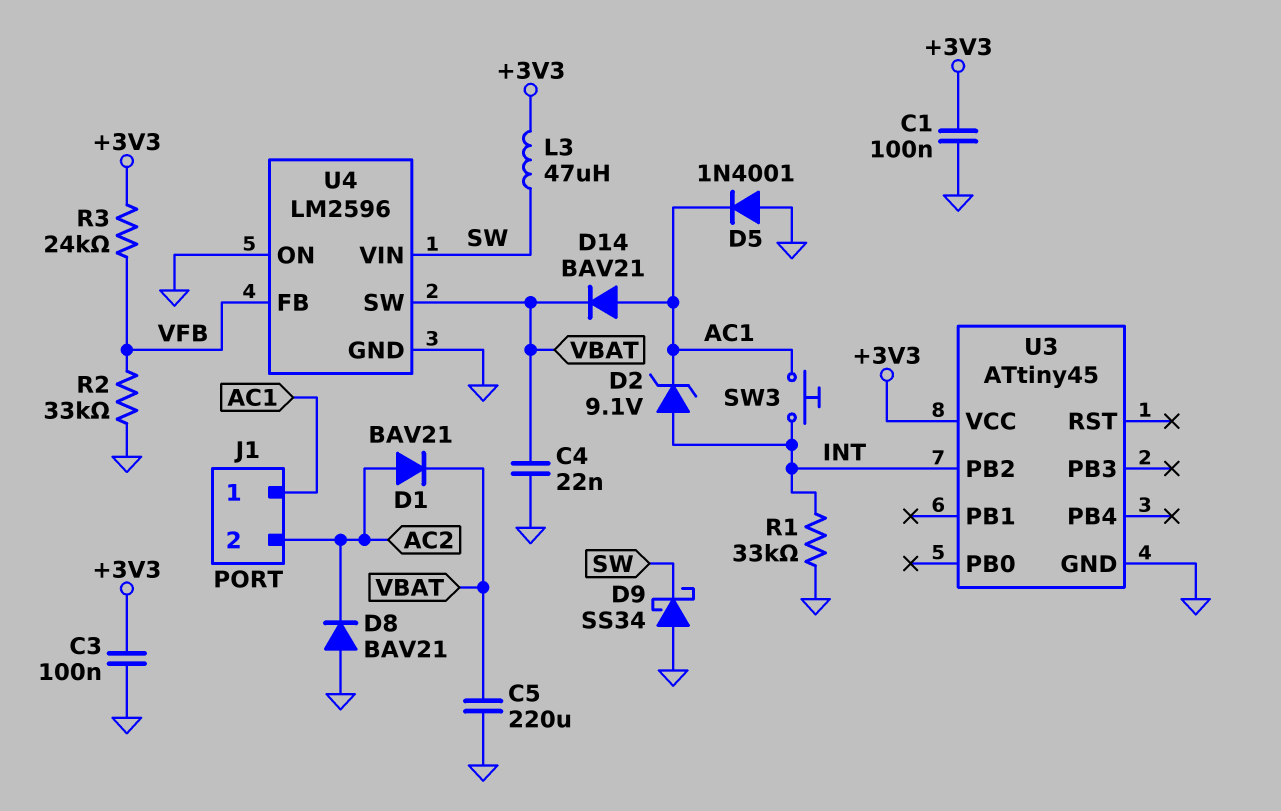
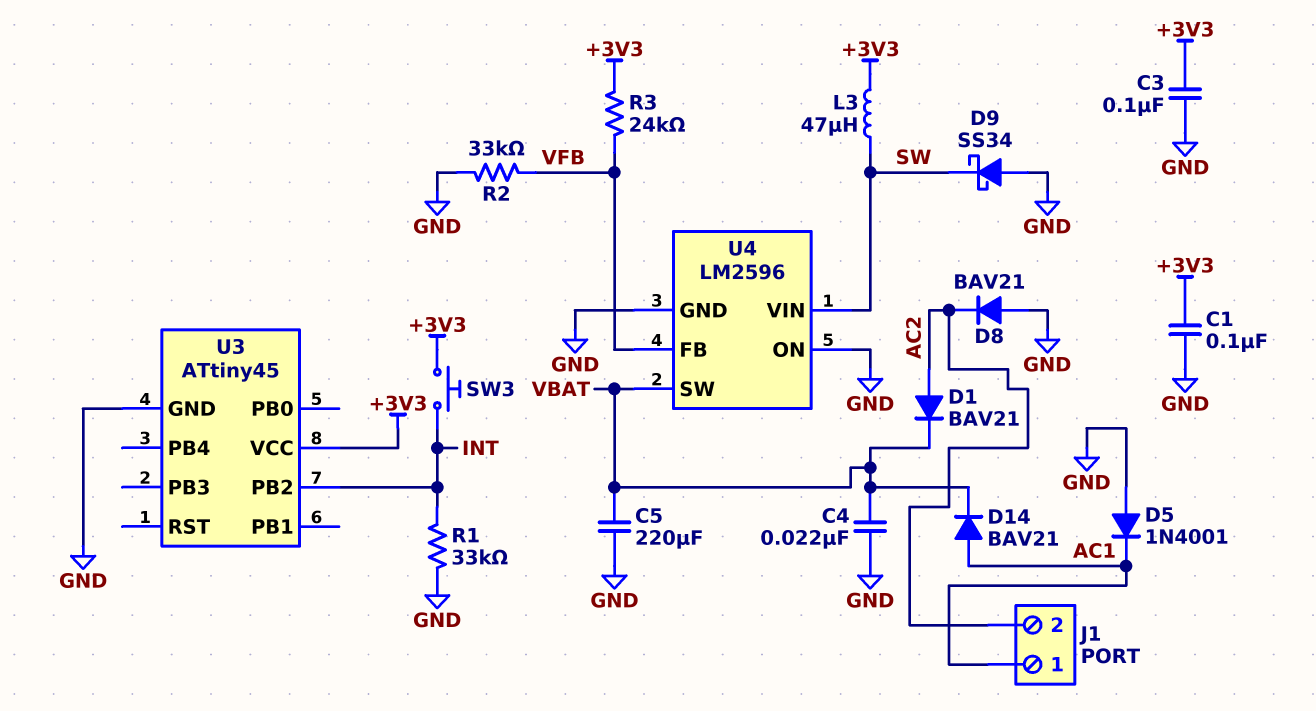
D2: zener 9.1V (A INT, K AC1) -> none
SW3: button (AC1, INT) -> button (+3V3, INT)

